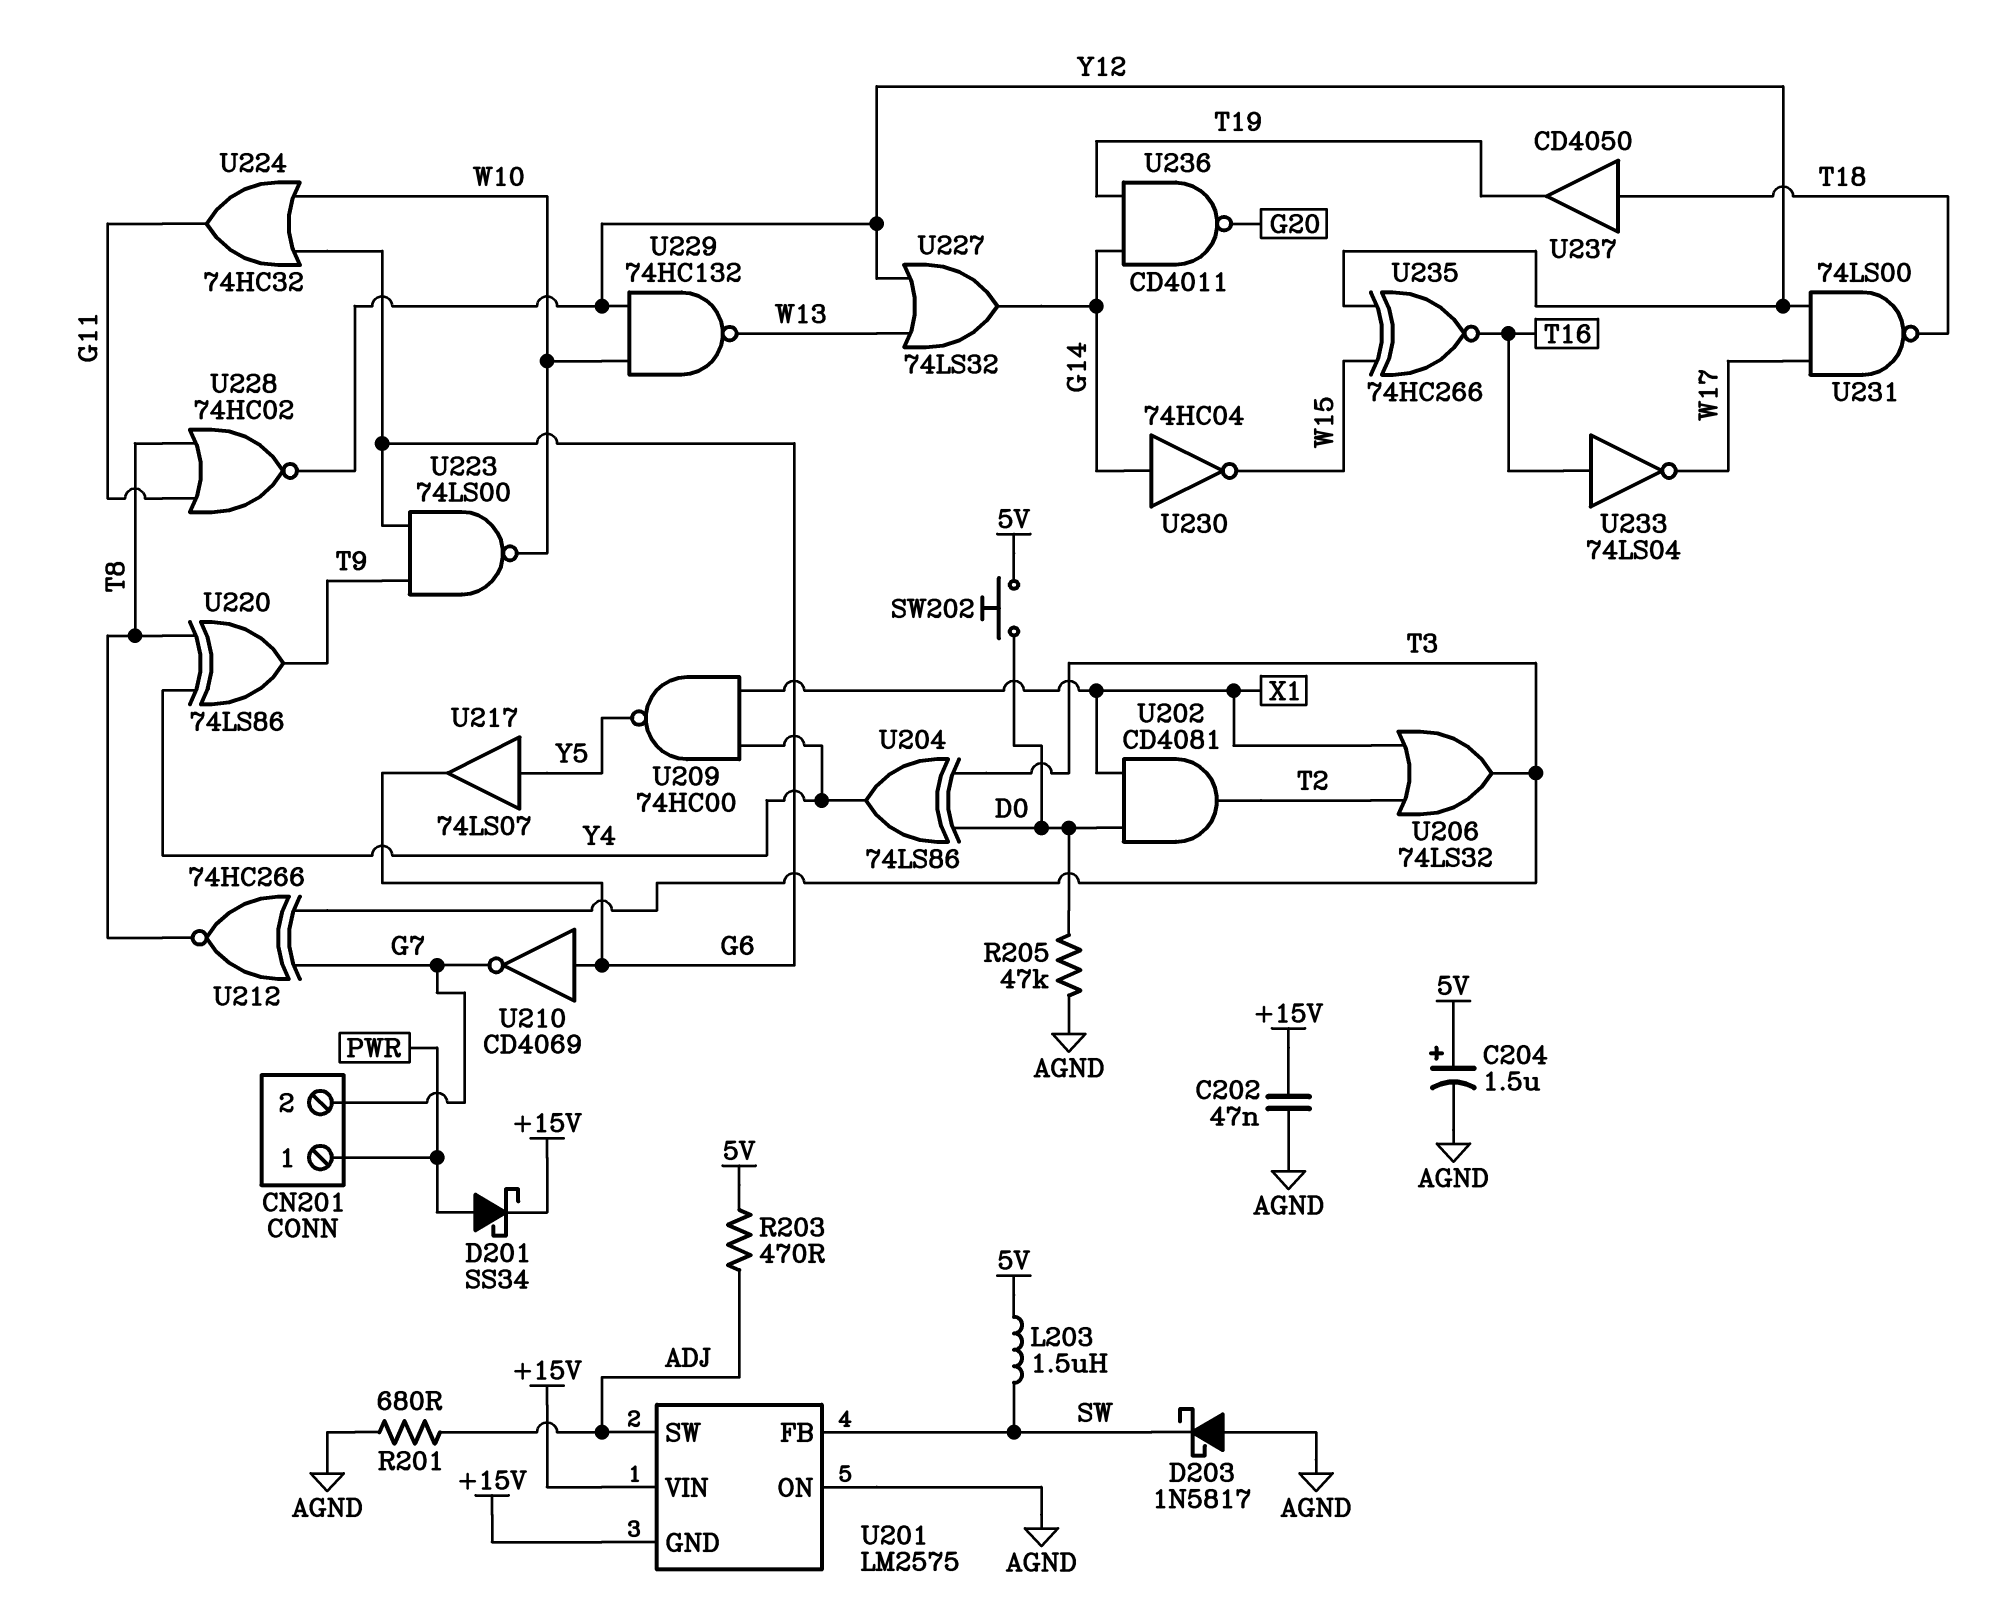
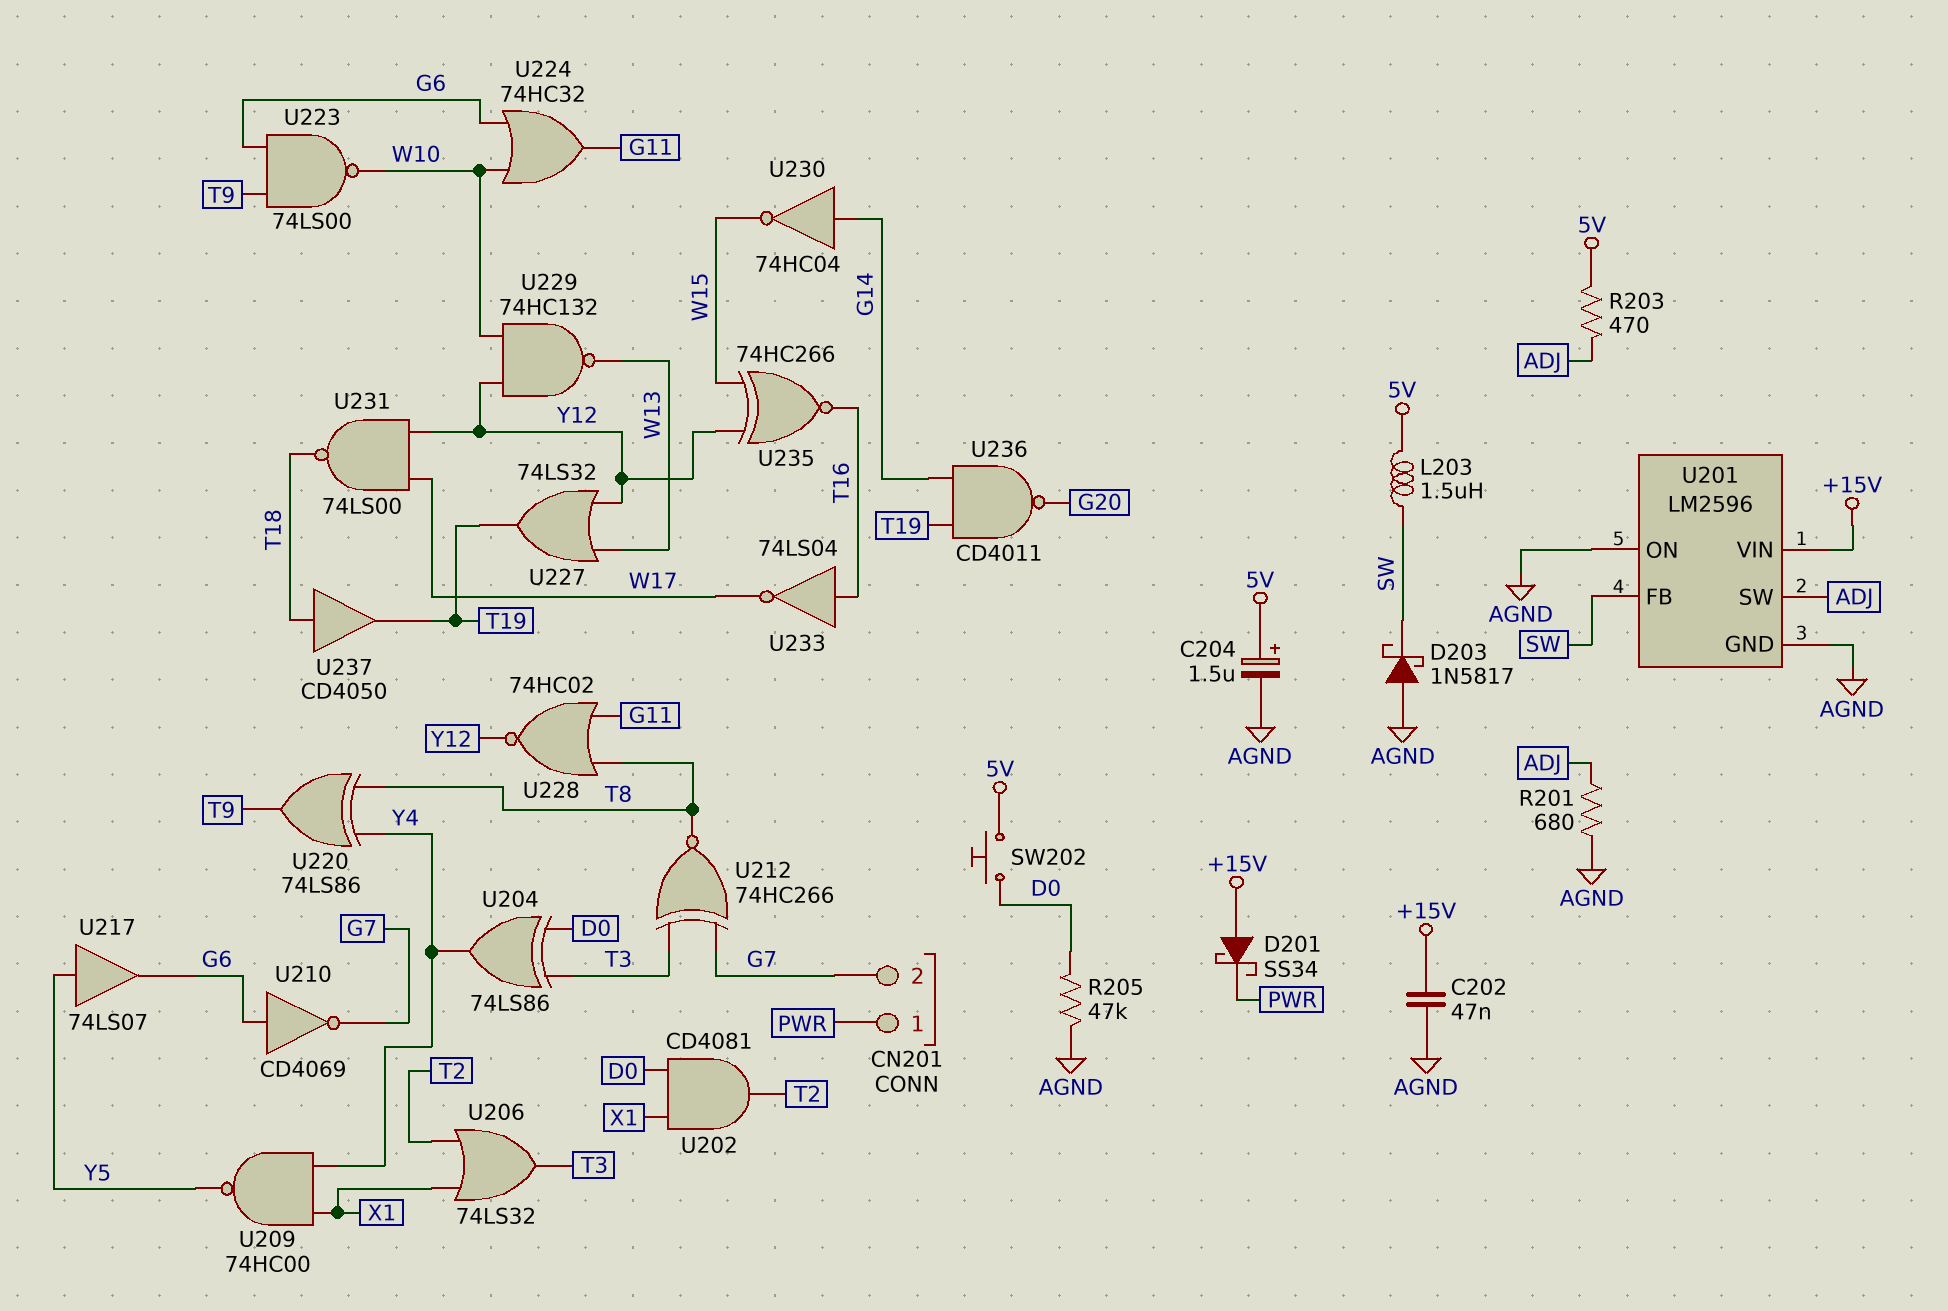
D201: schottky SS34 (A PWR, K +15V) -> schottky SS34 (A +15V, K PWR)
U201: LM2575 -> LM2596
U201 pin GND: +15V -> AGND
U227: OR 74LS32 (in W13, in Y12, out G14) -> OR 74LS32 (in W13, in Y12, out T19)

